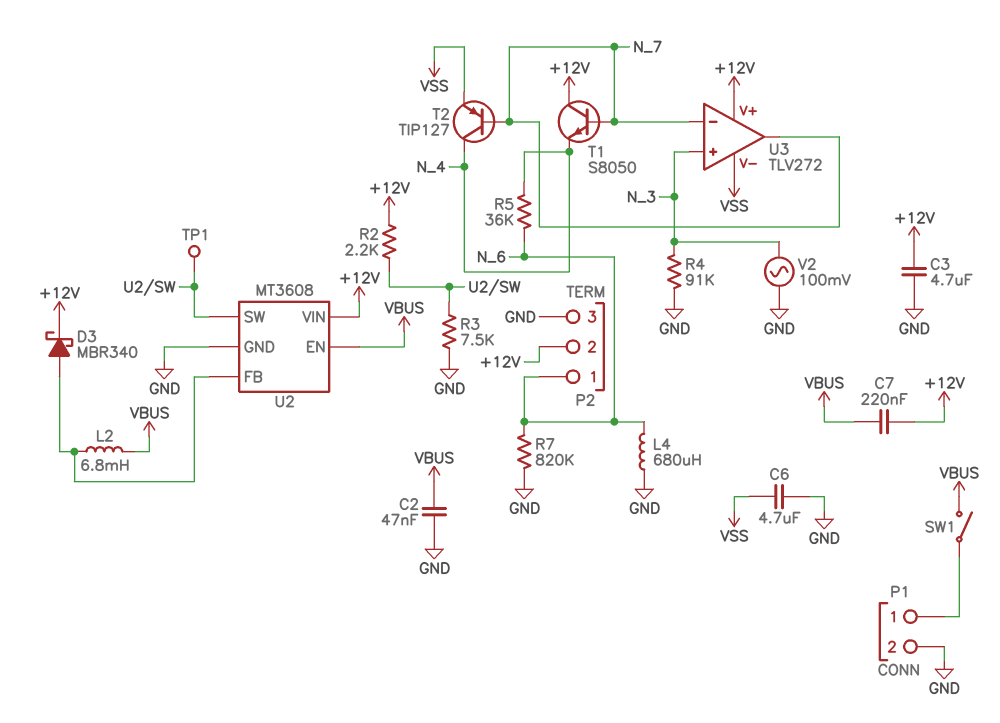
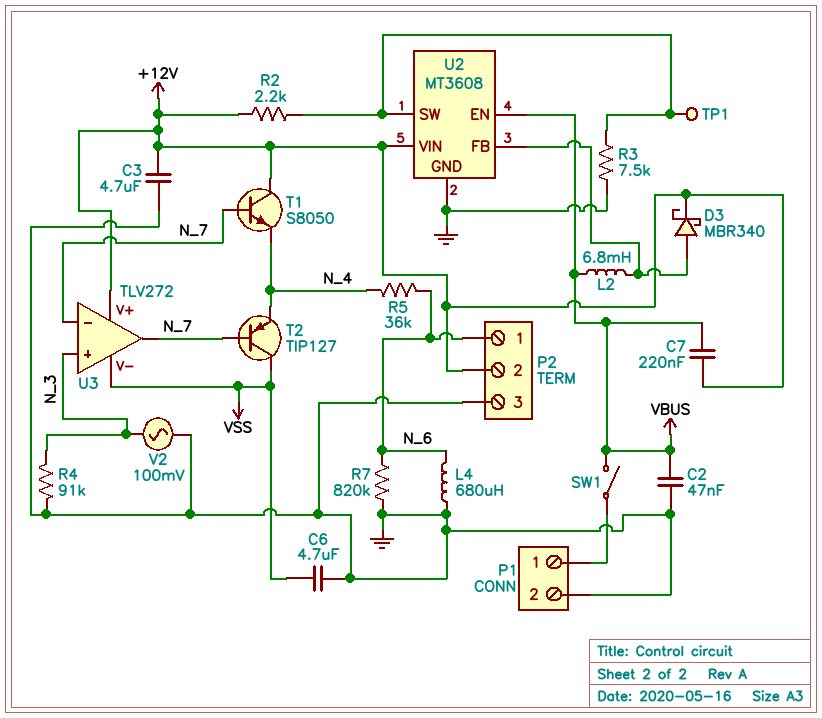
T2: PNP TIP127 (B N_7, C N_4, E VSS) -> PNP TIP127 (B N_7, C VSS, E N_4)

